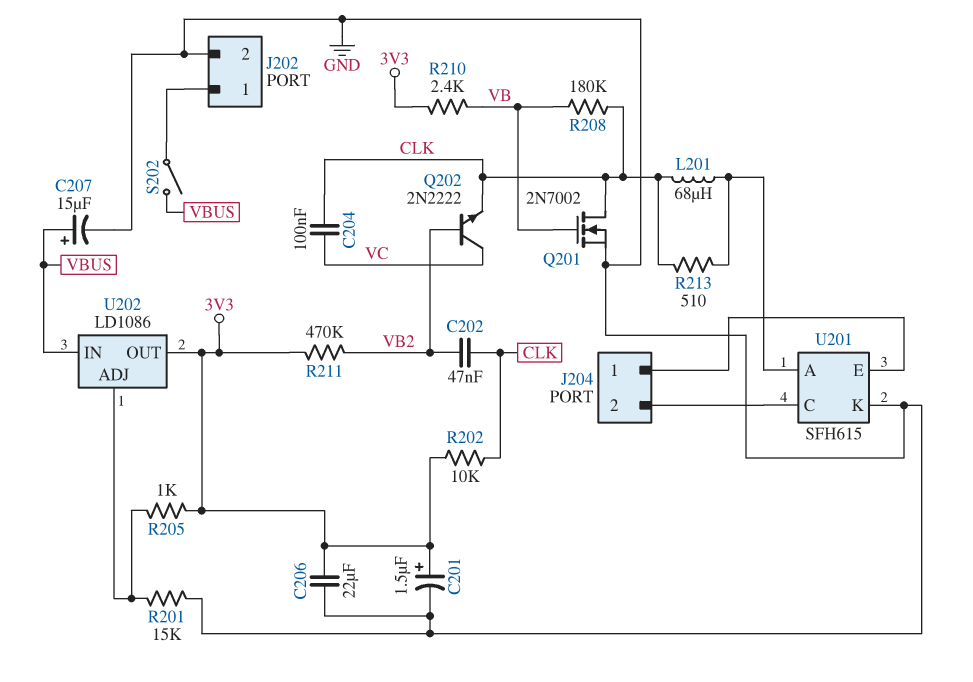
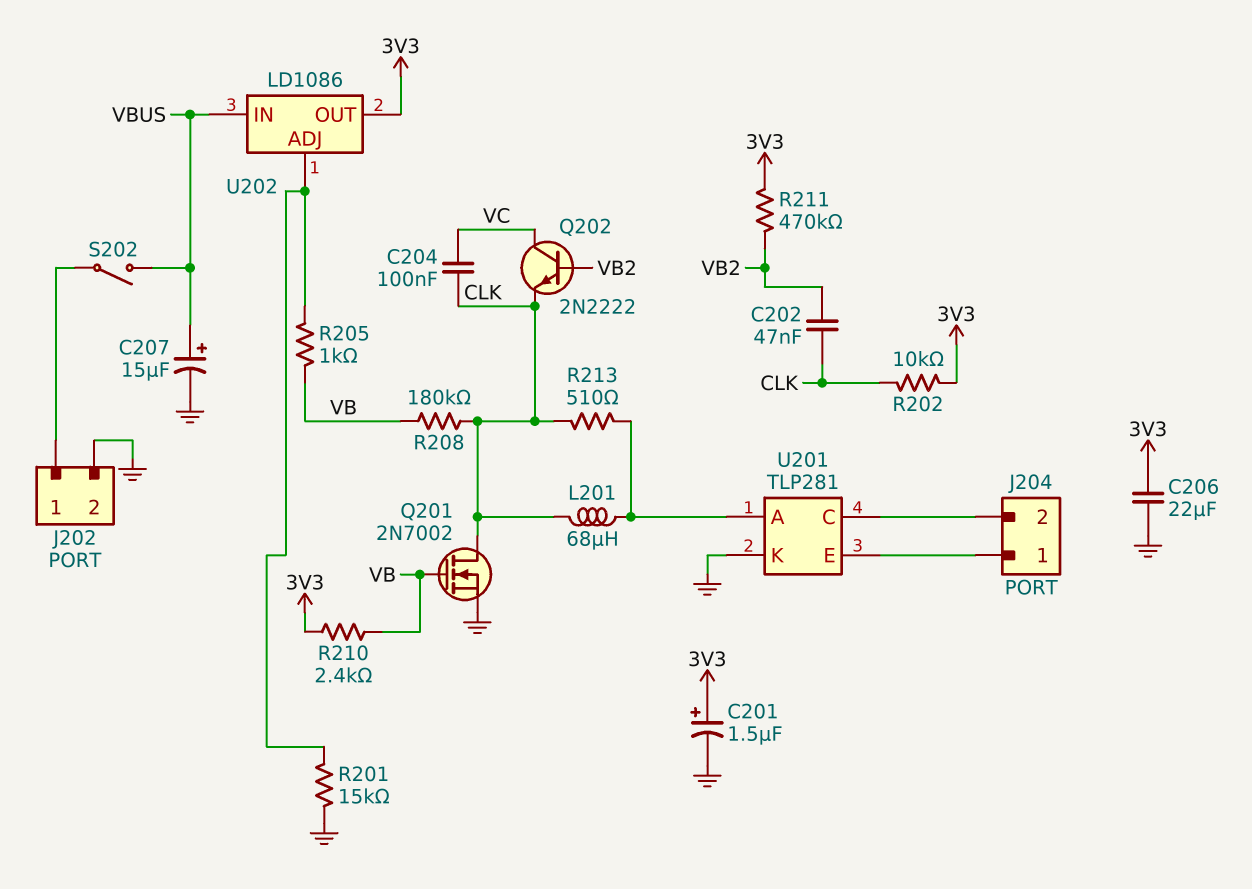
R205: 1k (3V3, U202/ADJ) -> 1k (U202/ADJ, VB)
U201: SFH615 -> TLP281

